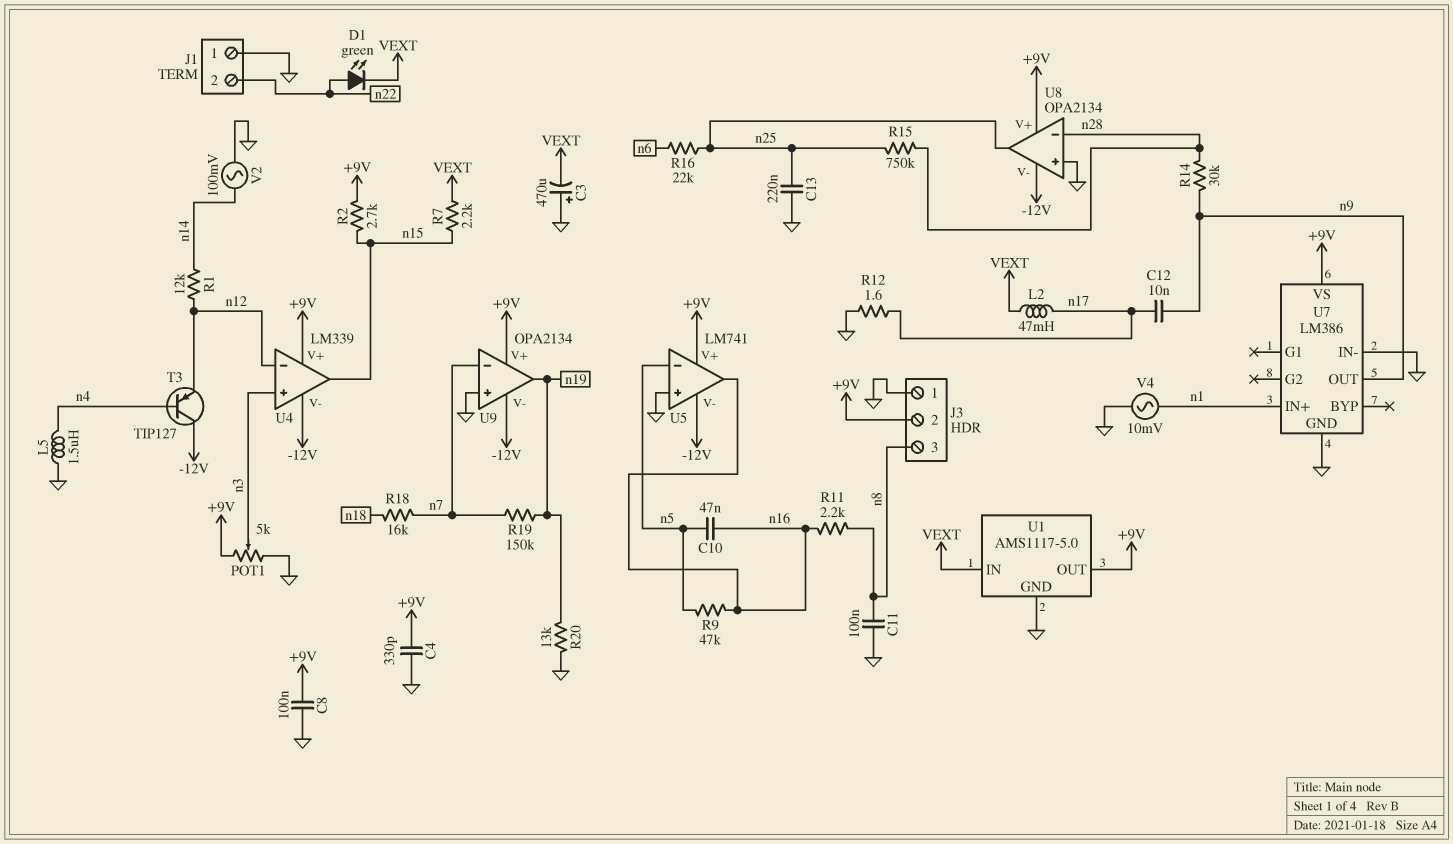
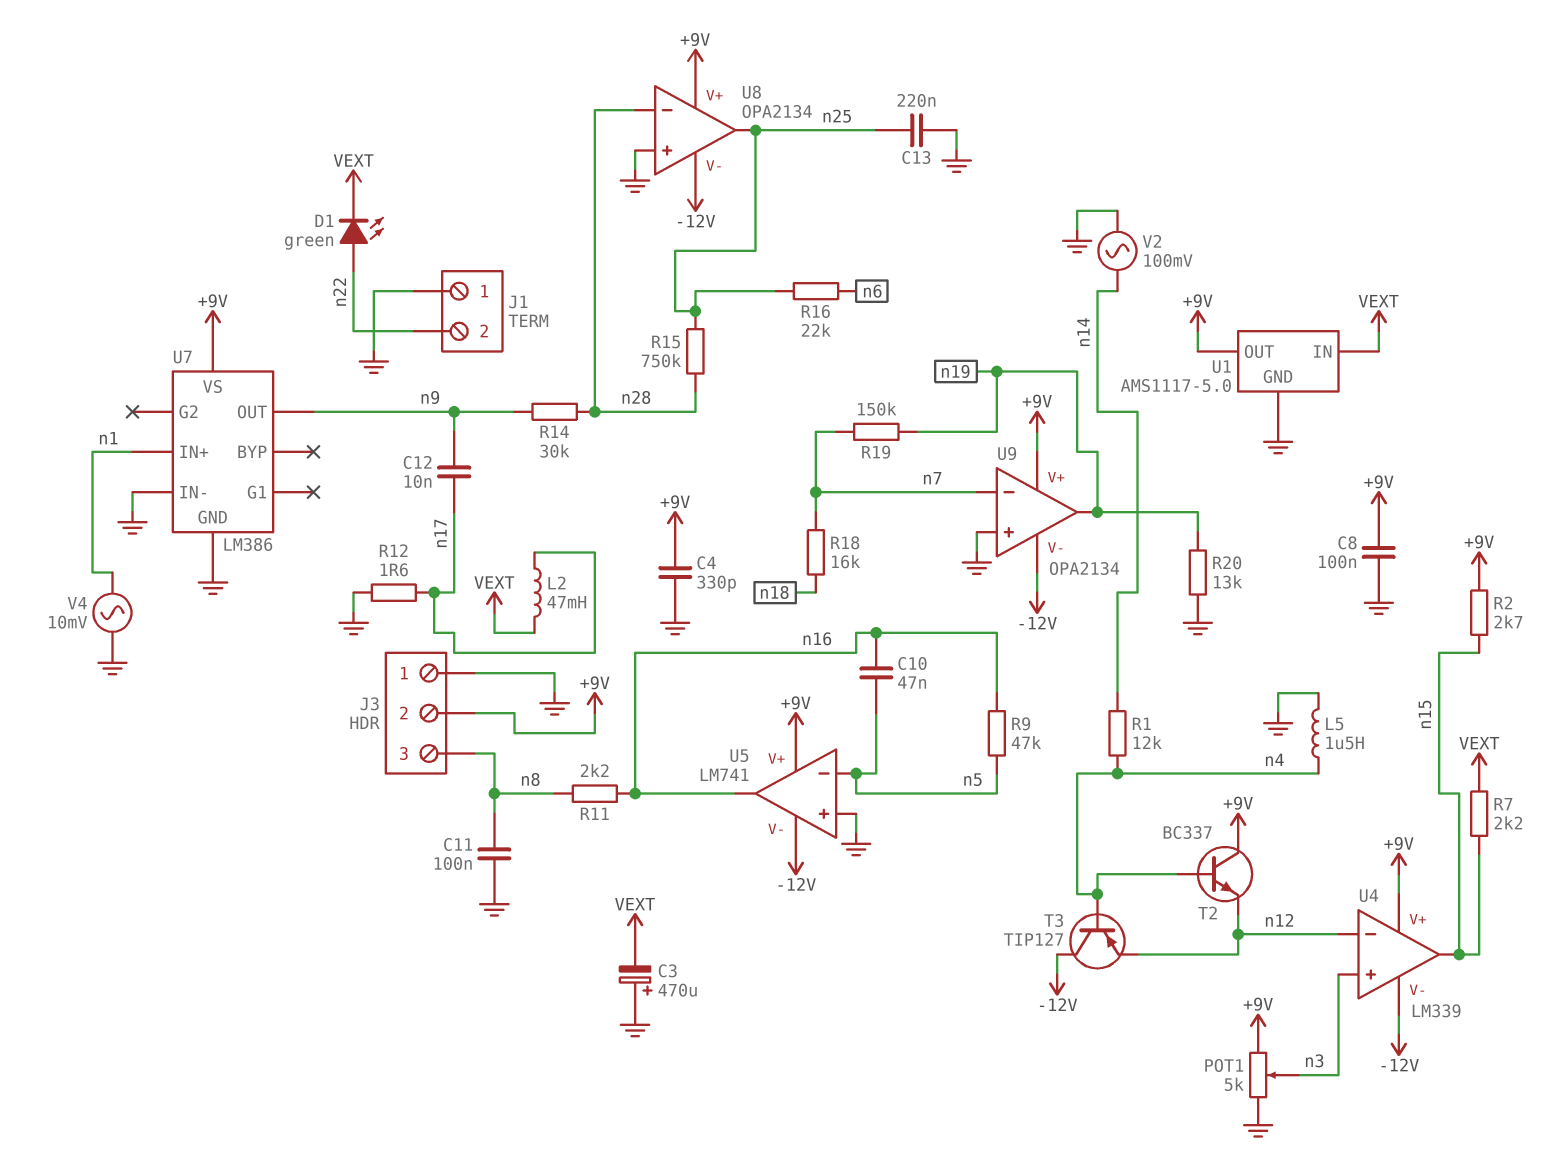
R1: 12k (n12, n14) -> 12k (n4, n14)
T2: none -> NPN BC337 (B n4, C +9V, E n12)

